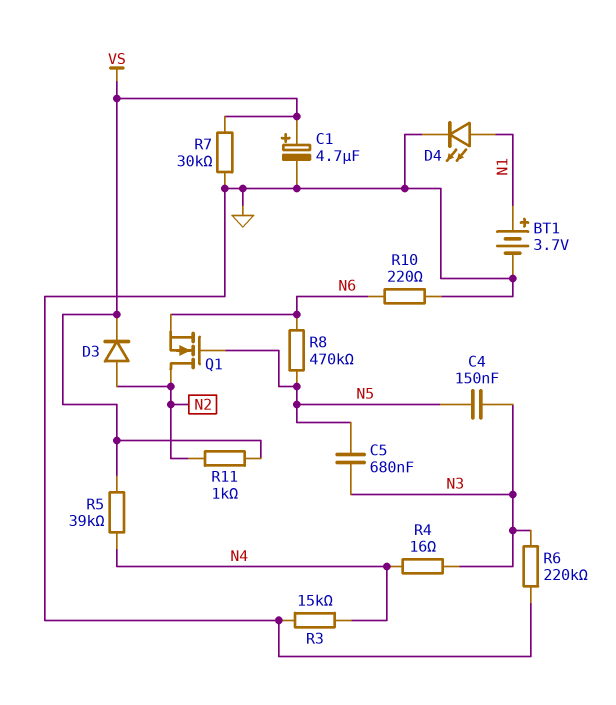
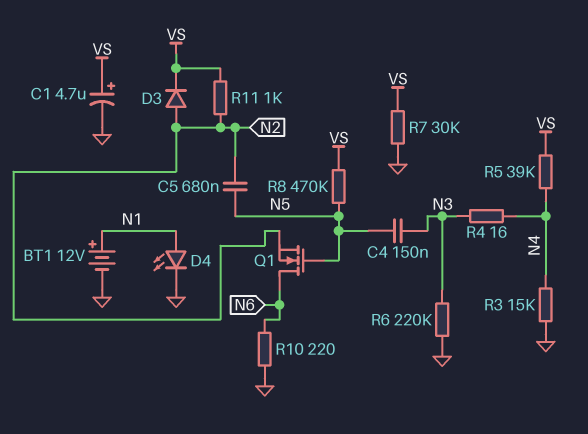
BT1: 3.7V (plus N1, minus GND) -> 12V (plus N1, minus GND)
C5: 680nF (N3, N5) -> 680nF (N2, N5)
Q1: NMOS (G N5, D N2, S N6) -> NMOS (G N5, D N6, S N2)
R8: 470k (N5, N6) -> 470k (N5, VS)

